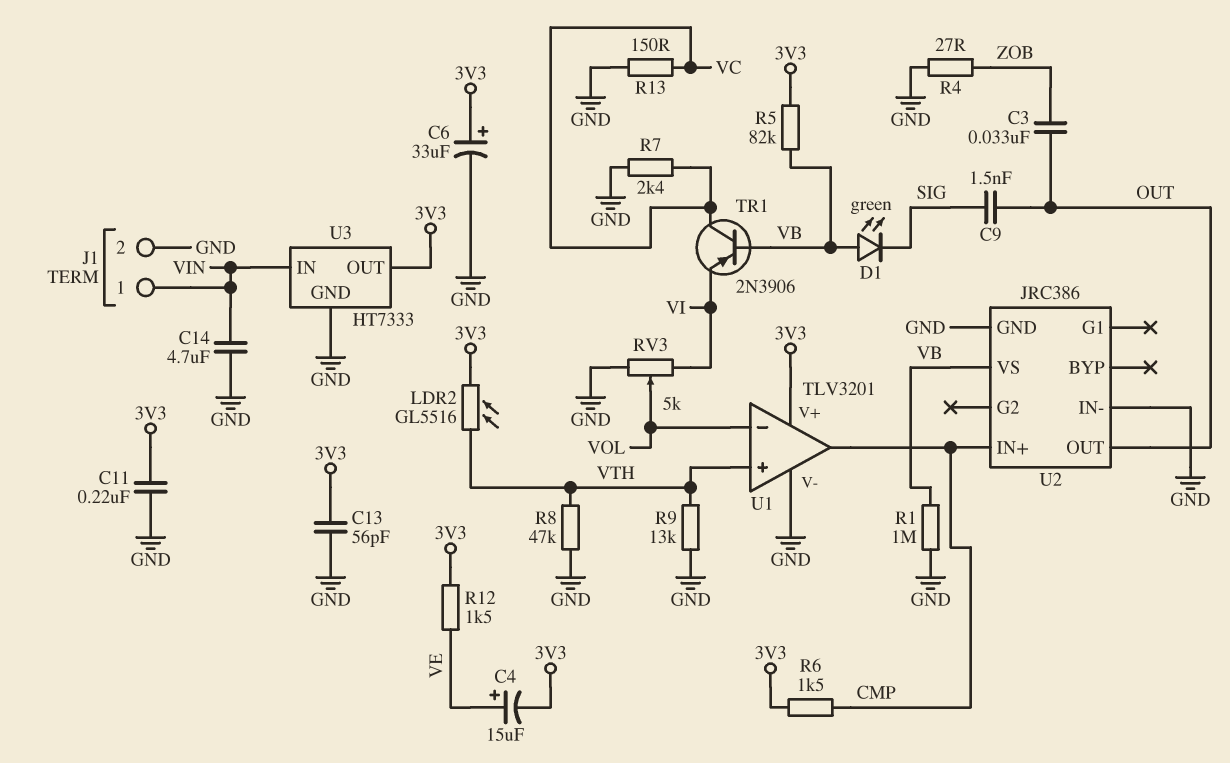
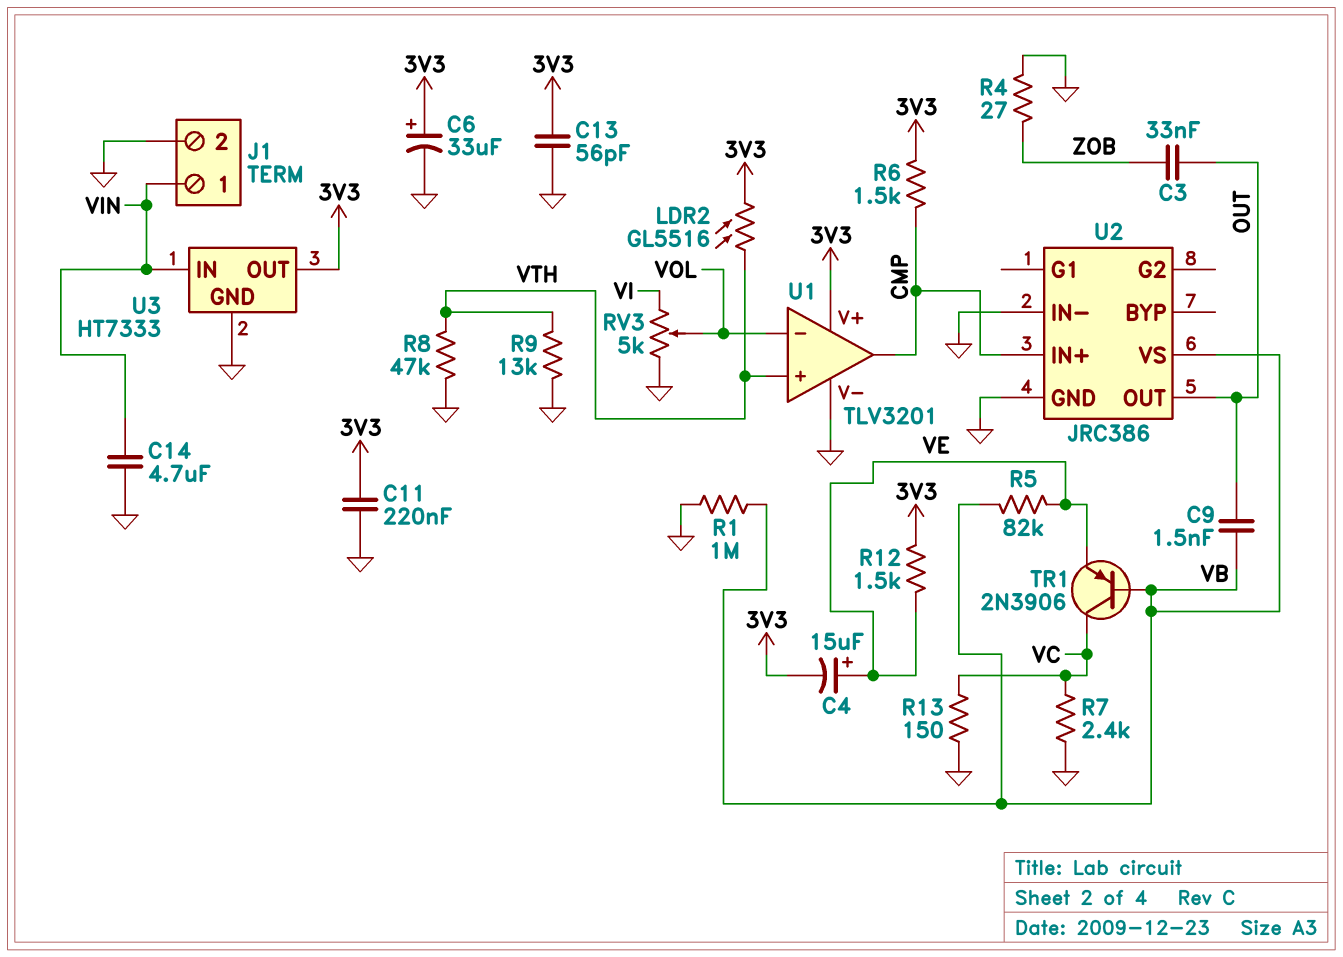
C9: 1.5nF (OUT, SIG) -> 1.5nF (OUT, VB)
D1: LED green (A VB, K SIG) -> none
R5: 82k (3V3, VB) -> 82k (VB, VE)
TR1: PNP 2N3906 (B VB, C VC, E VI) -> PNP 2N3906 (B VB, C VC, E VE)

